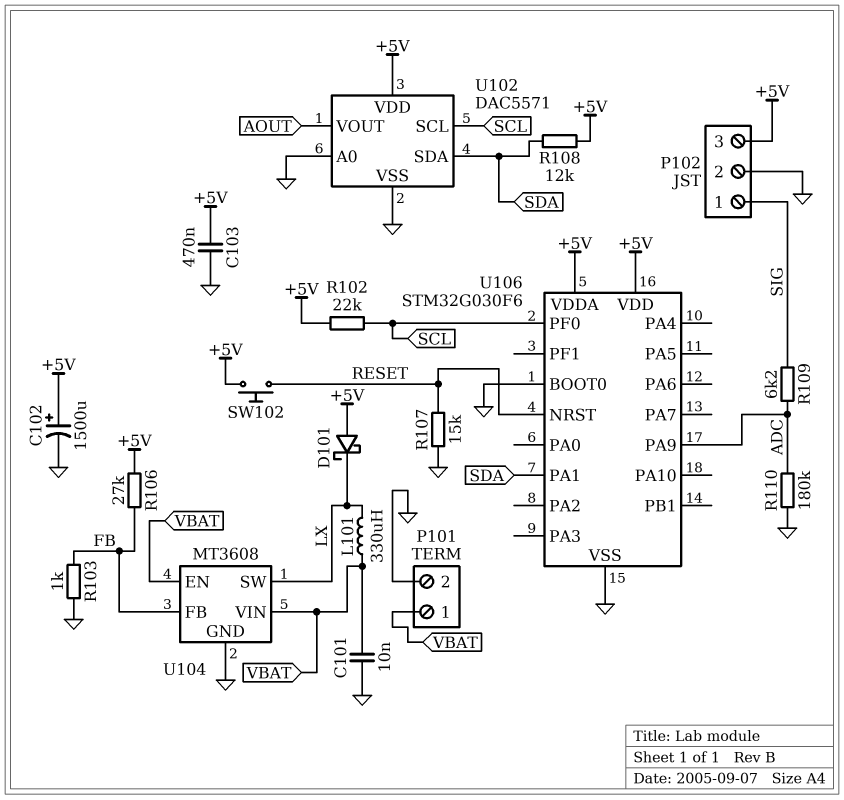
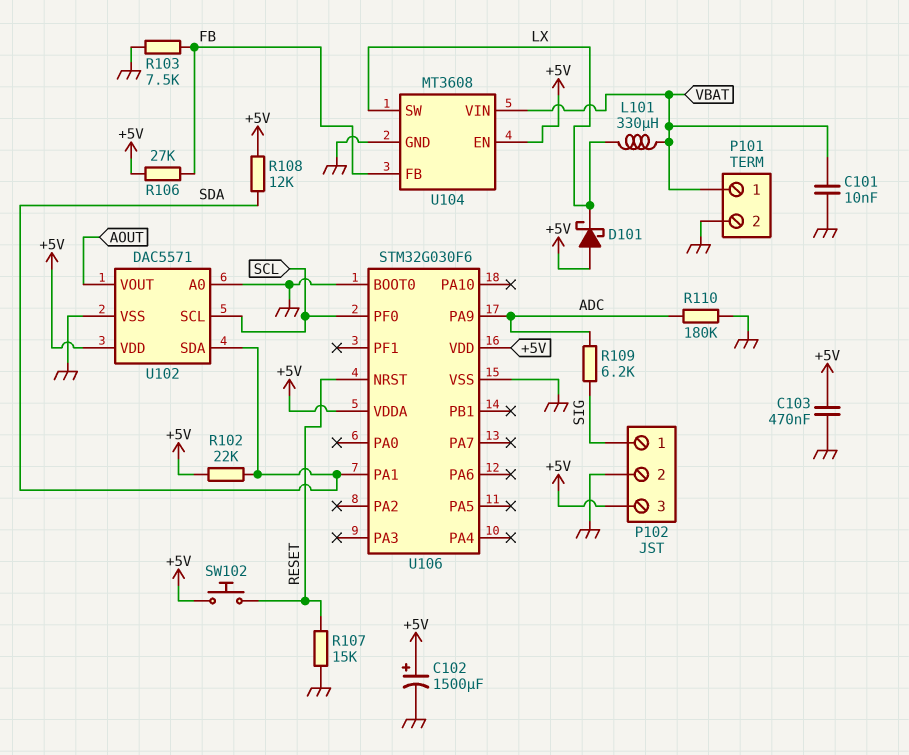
R102: 22k (+5V, SCL) -> 22k (+5V, SDA)
R103: 1k (FB, GND) -> 7.5k (FB, GND)
U104 pin EN: VBAT -> +5V

